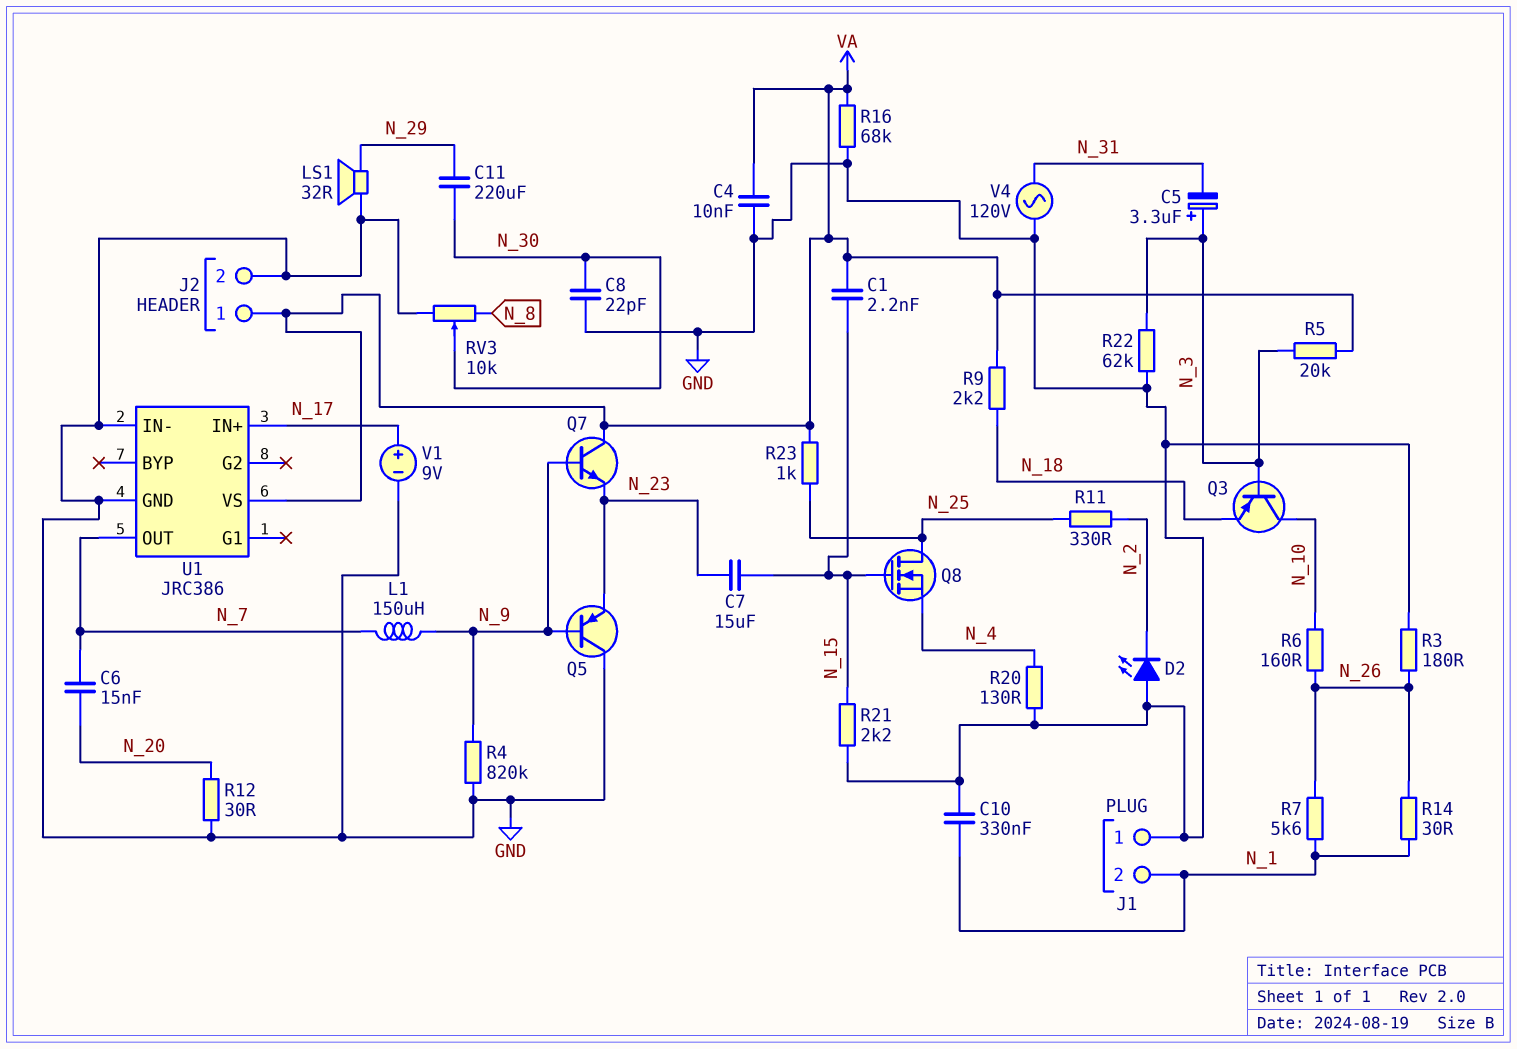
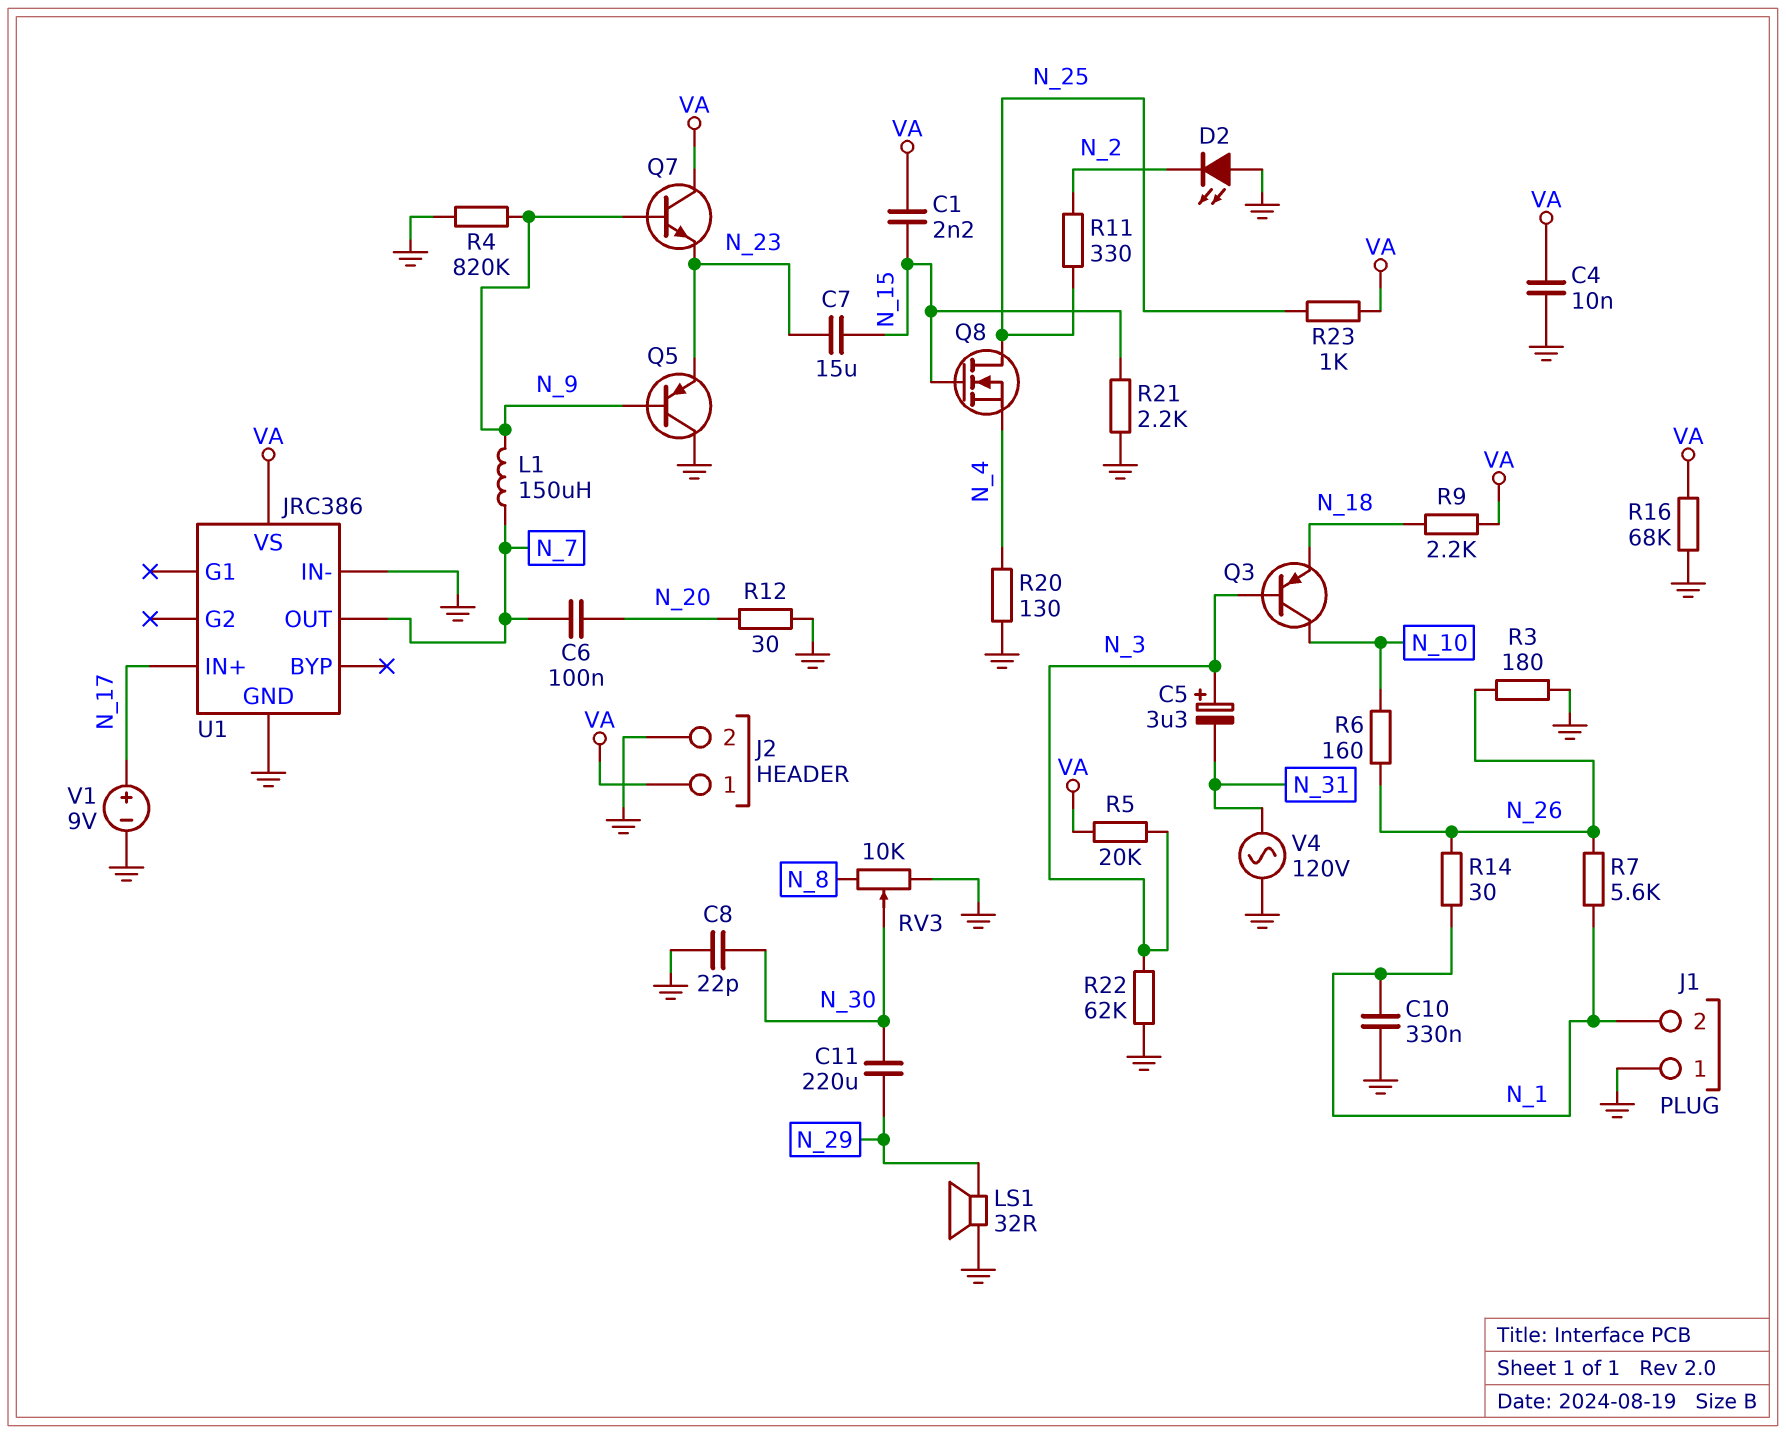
C6: 15nF (N_7, N_20) -> 100nF (N_7, N_20)

